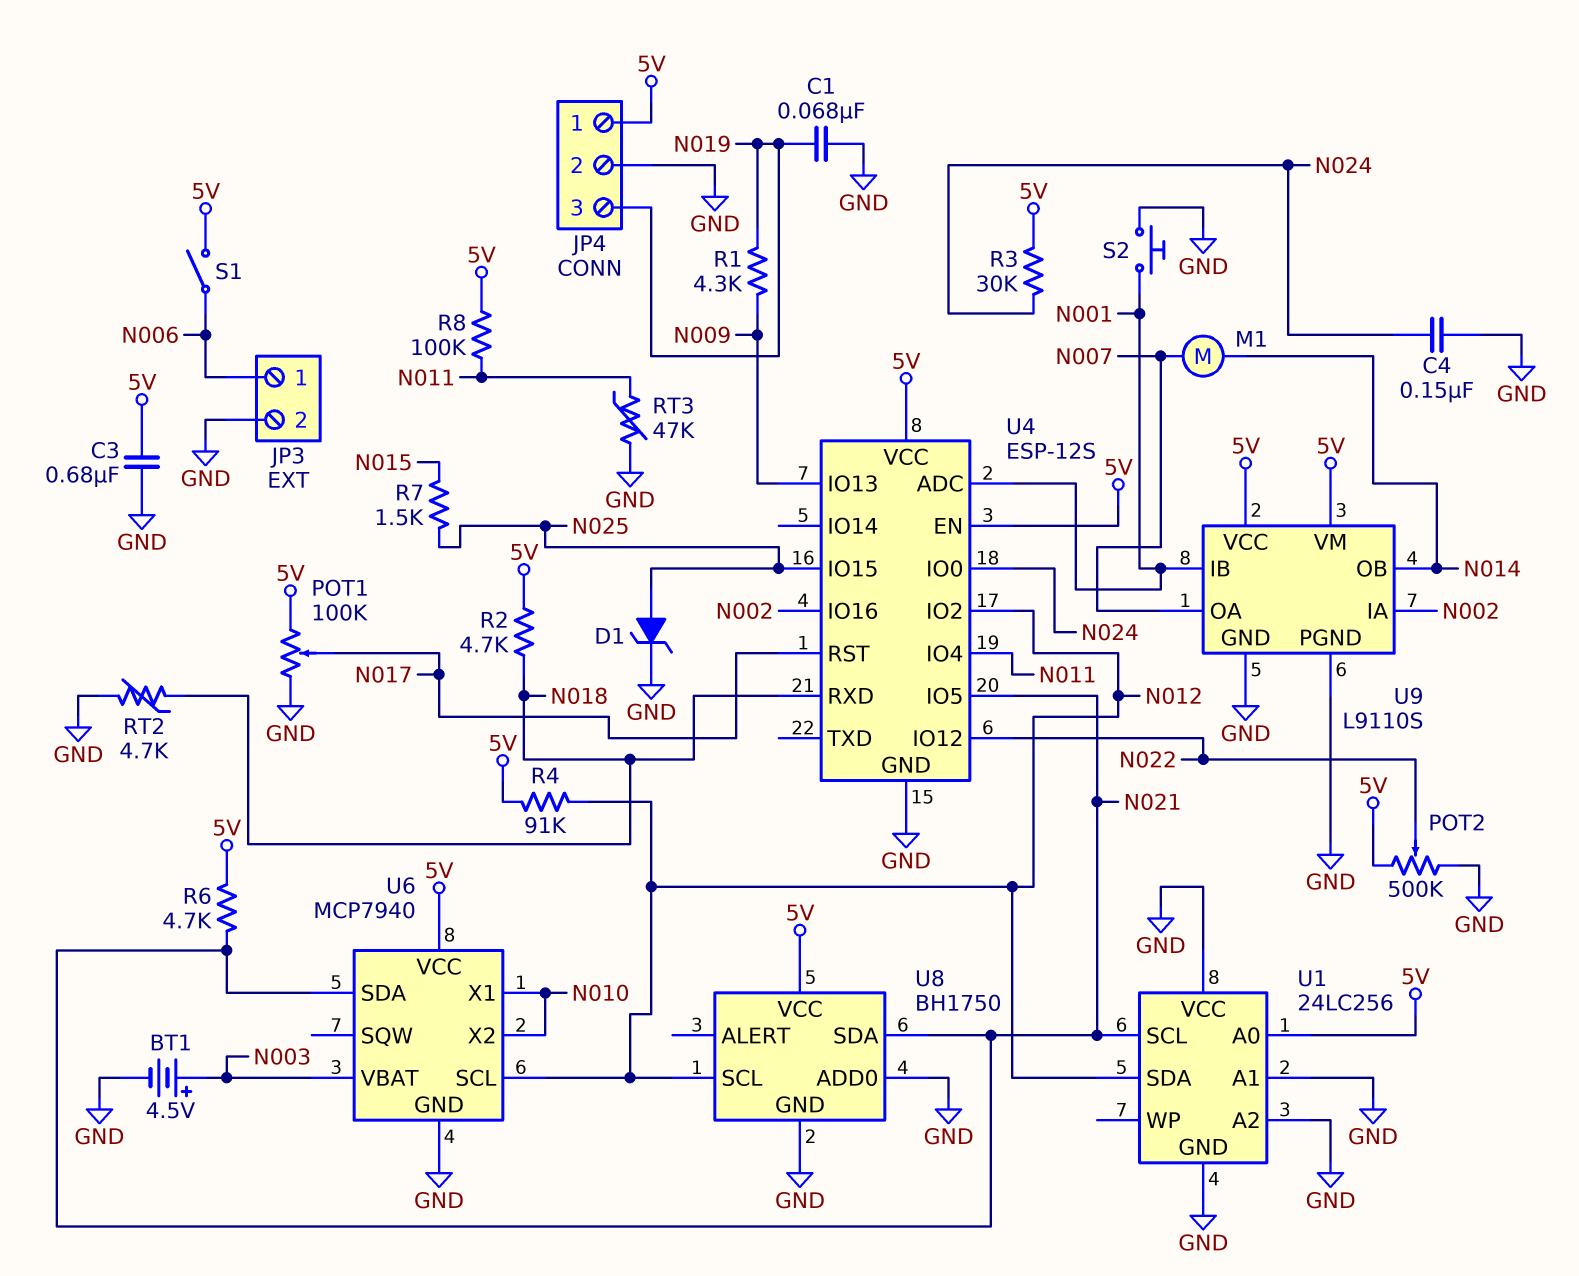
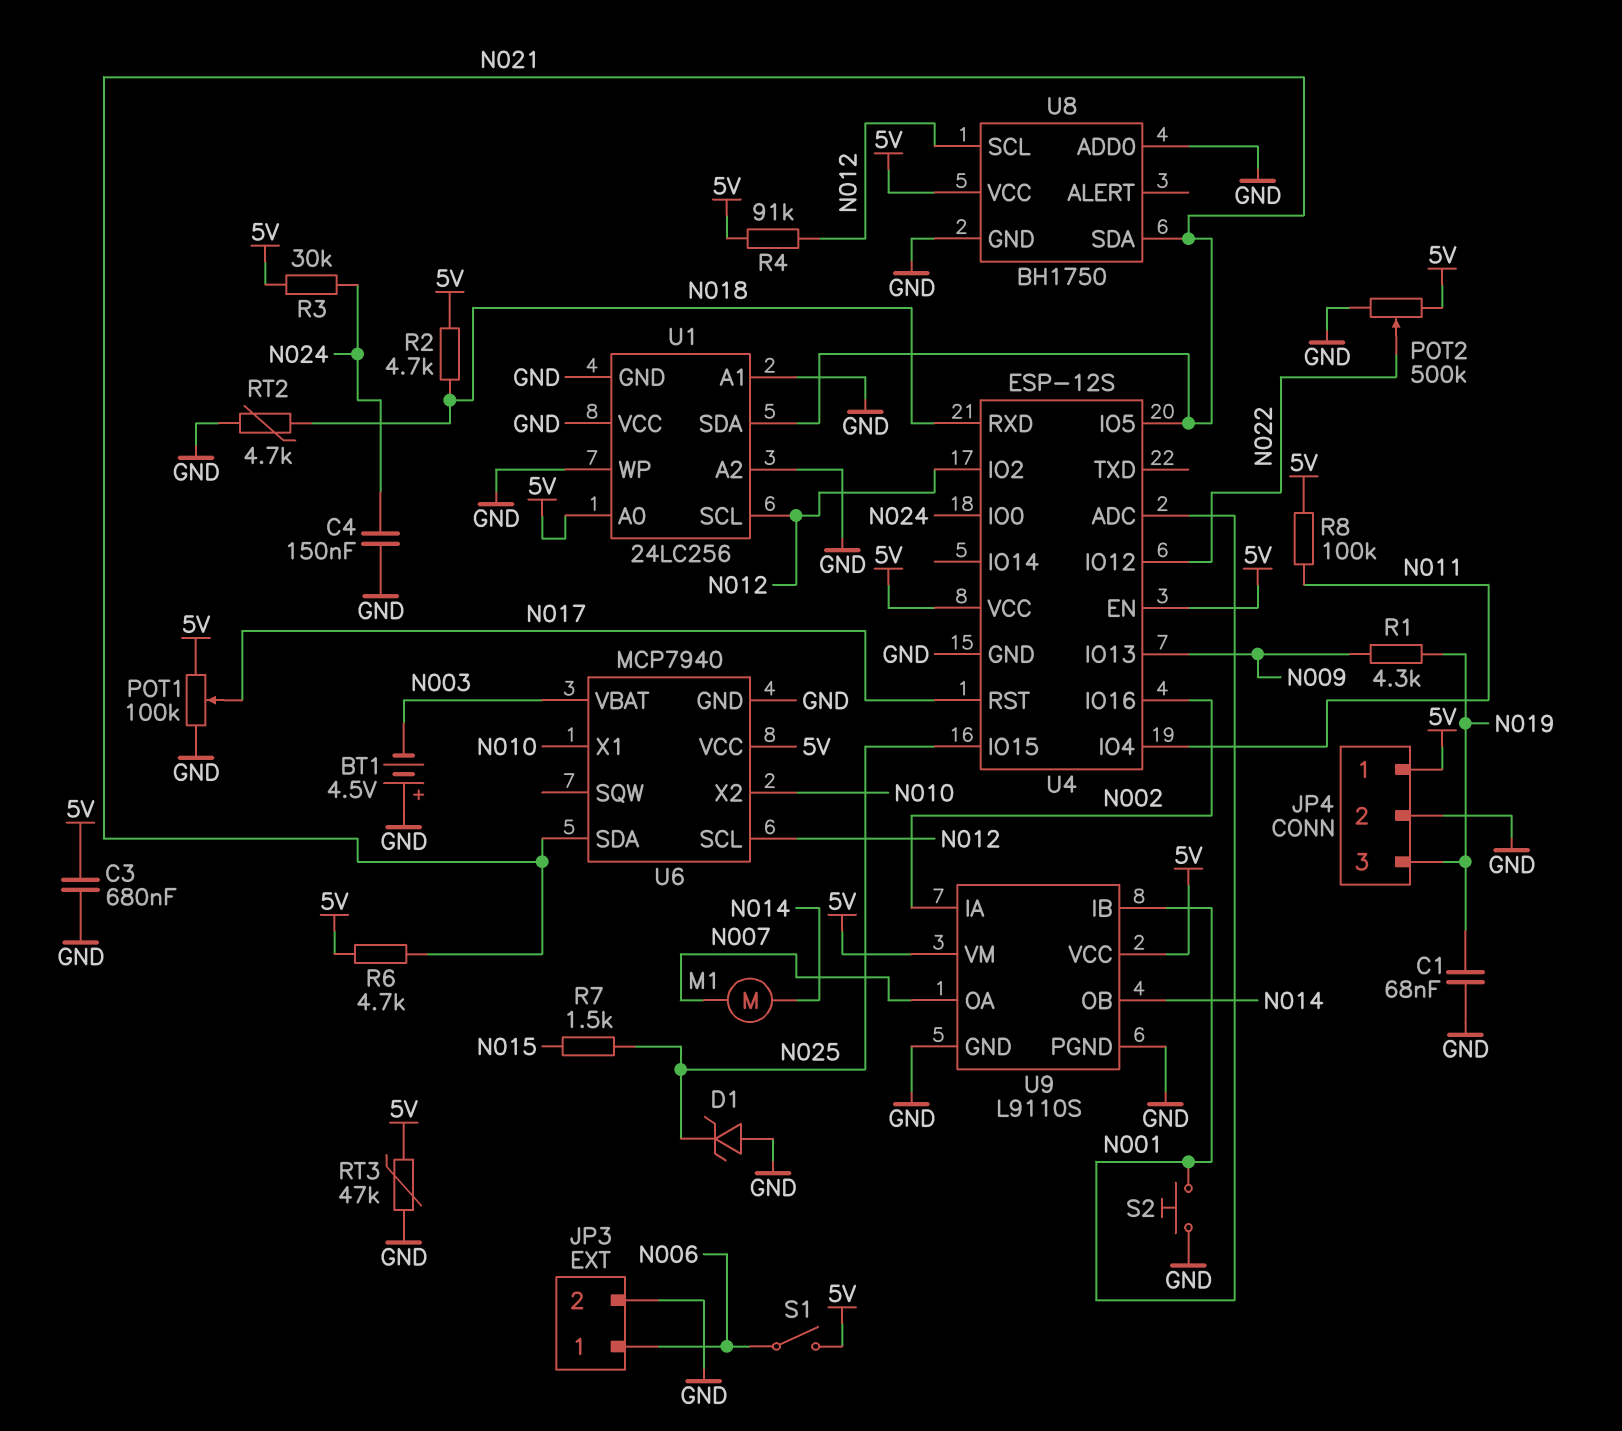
BT1: 4.5V (plus N003, minus GND) -> 4.5V (plus GND, minus N003)
D1: zener (A N025, K GND) -> zener (A GND, K N025)
RT3: 47k (GND, N011) -> 47k (5V, GND)
U1 pin SCL: N021 -> N012
U1 pin SDA: N012 -> N021
U1 pin WP: none -> GND

